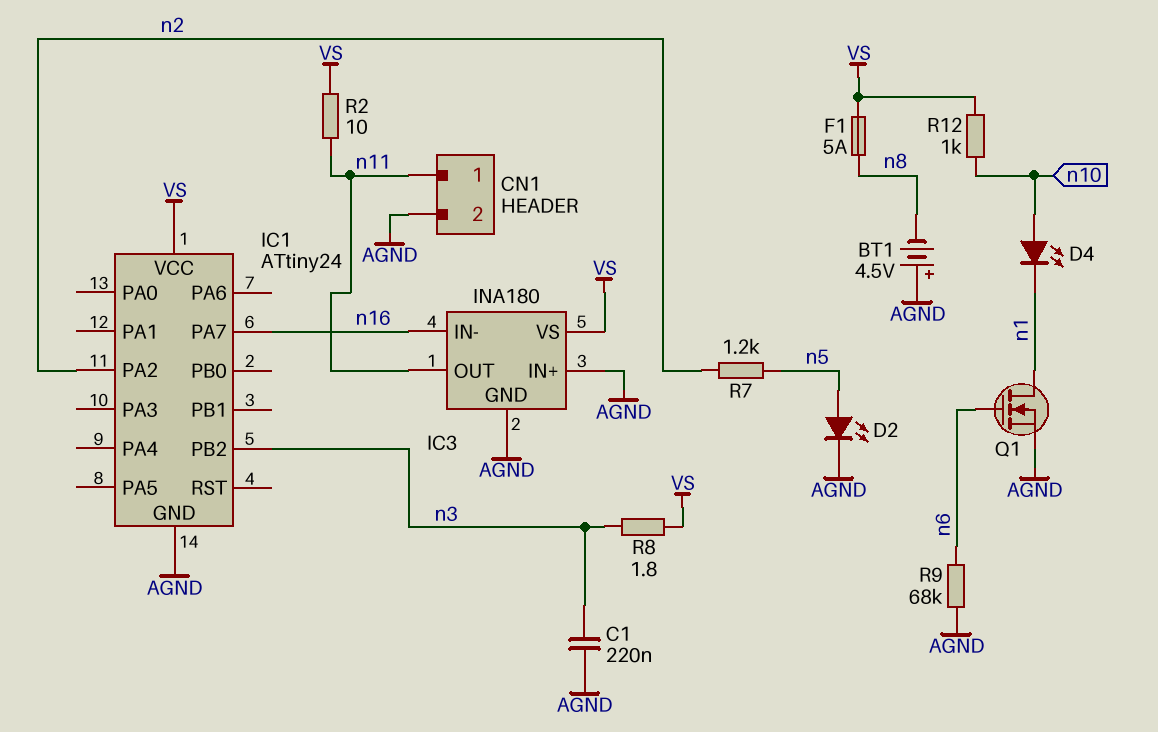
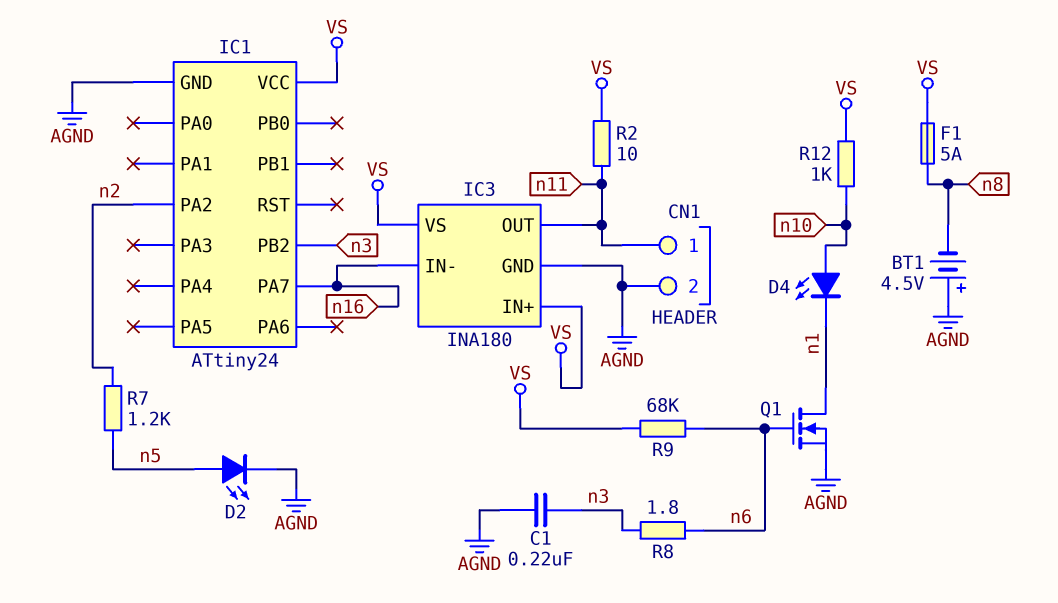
IC3 pin IN+: AGND -> VS
R8: 1.8 (VS, n3) -> 1.8 (n3, n6)
R9: 68k (AGND, n6) -> 68k (VS, n6)

